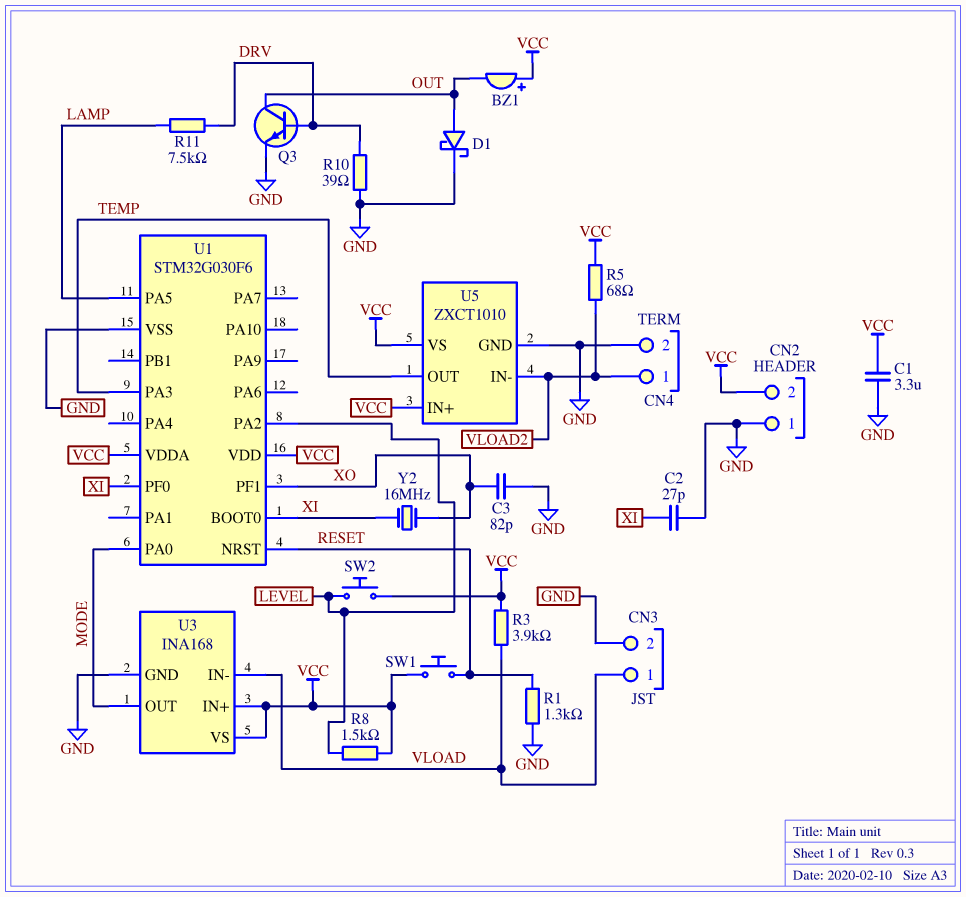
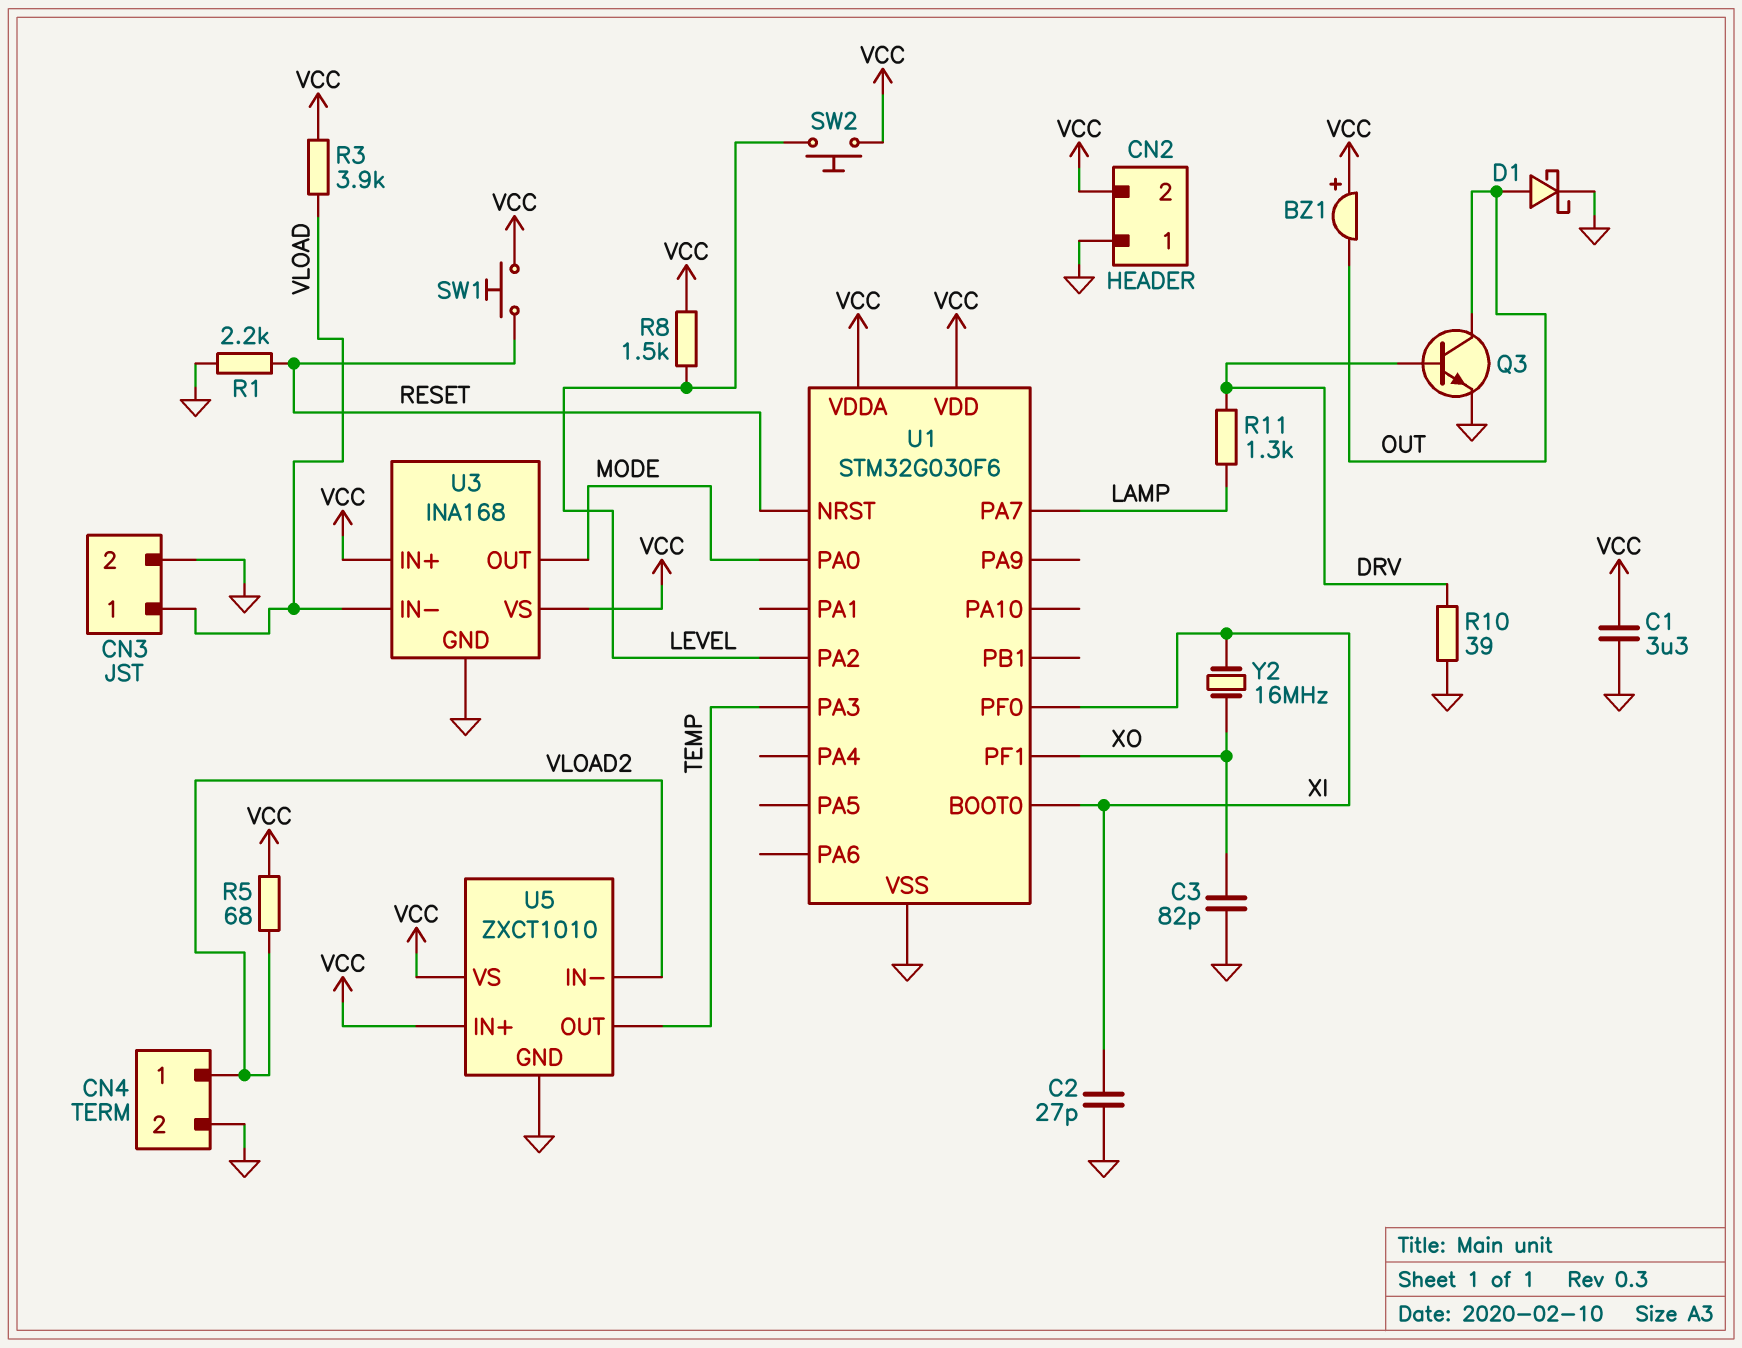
R1: 1.3k (GND, RESET) -> 2.2k (GND, RESET)
R11: 7.5k (DRV, LAMP) -> 1.3k (DRV, LAMP)
U1 pin PA5: LAMP -> none
U1 pin PA7: none -> LAMP

